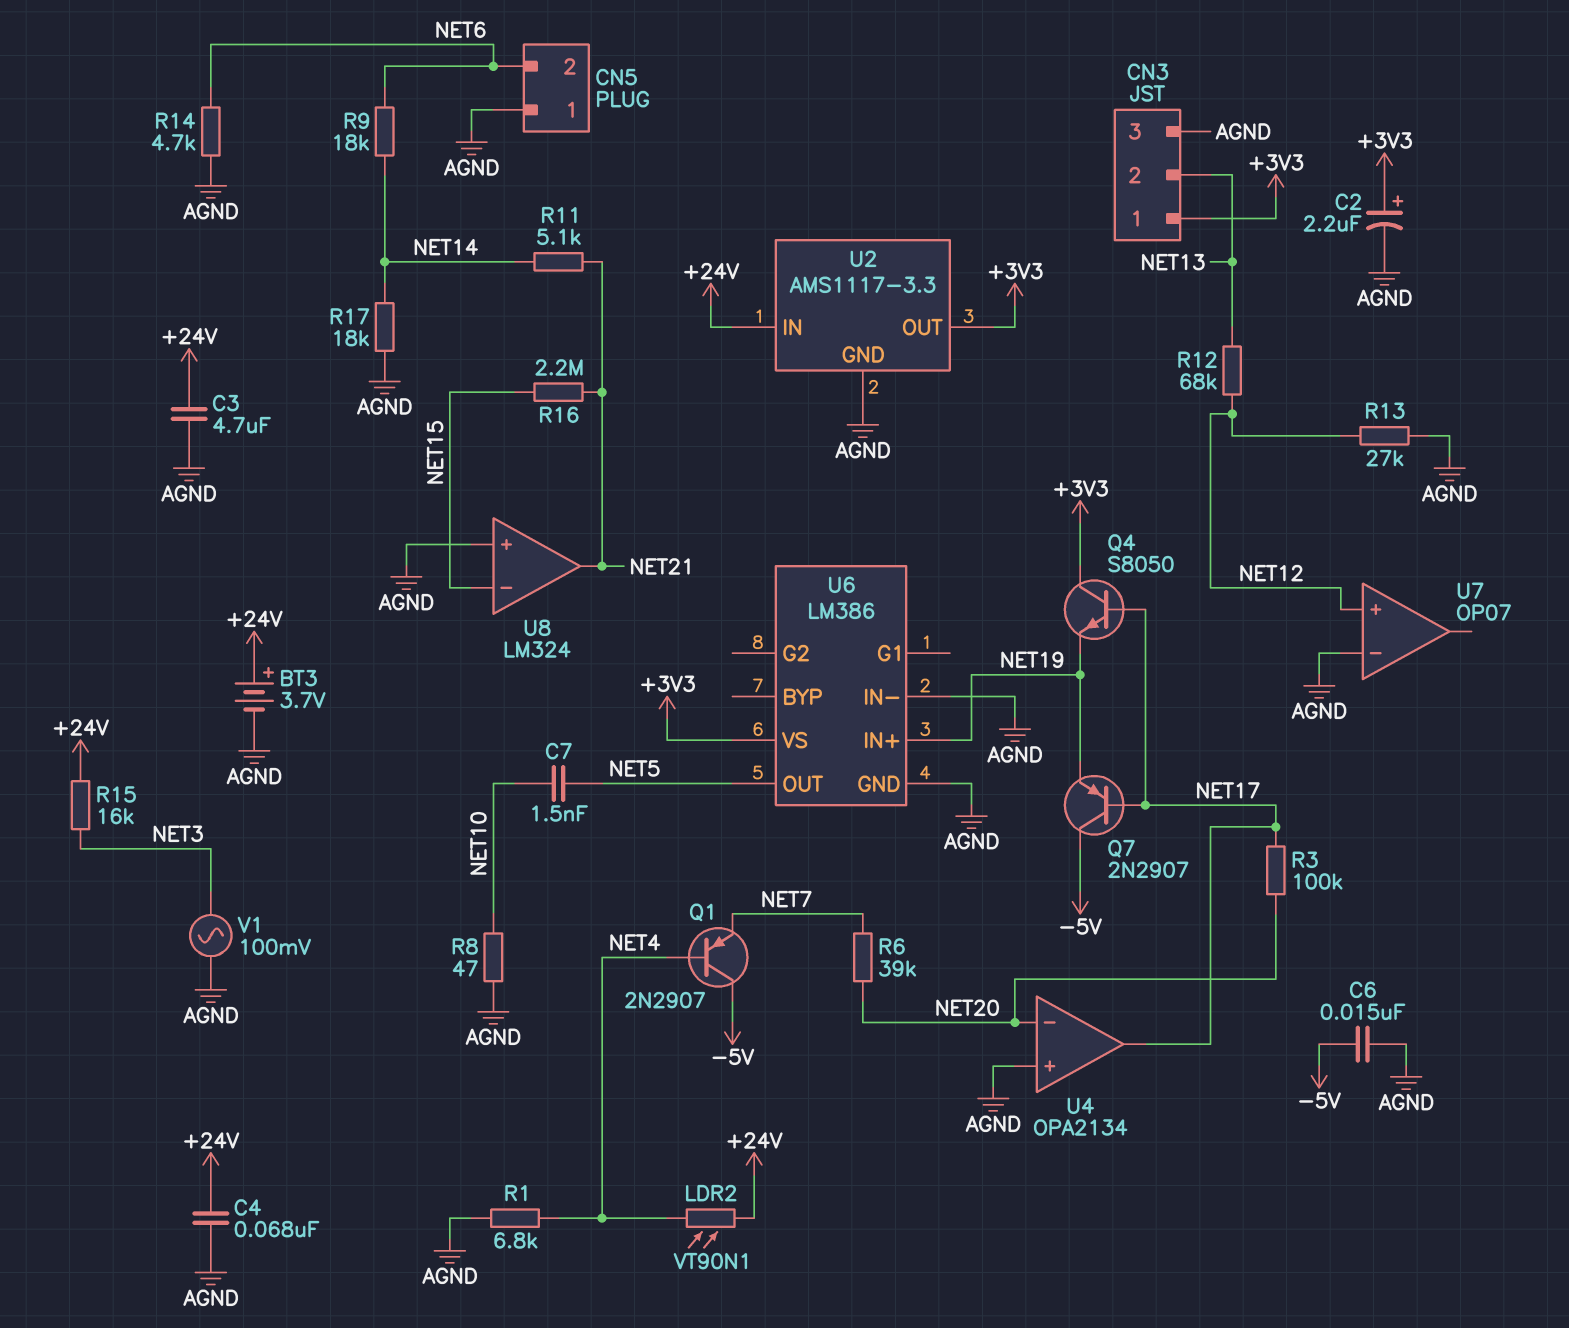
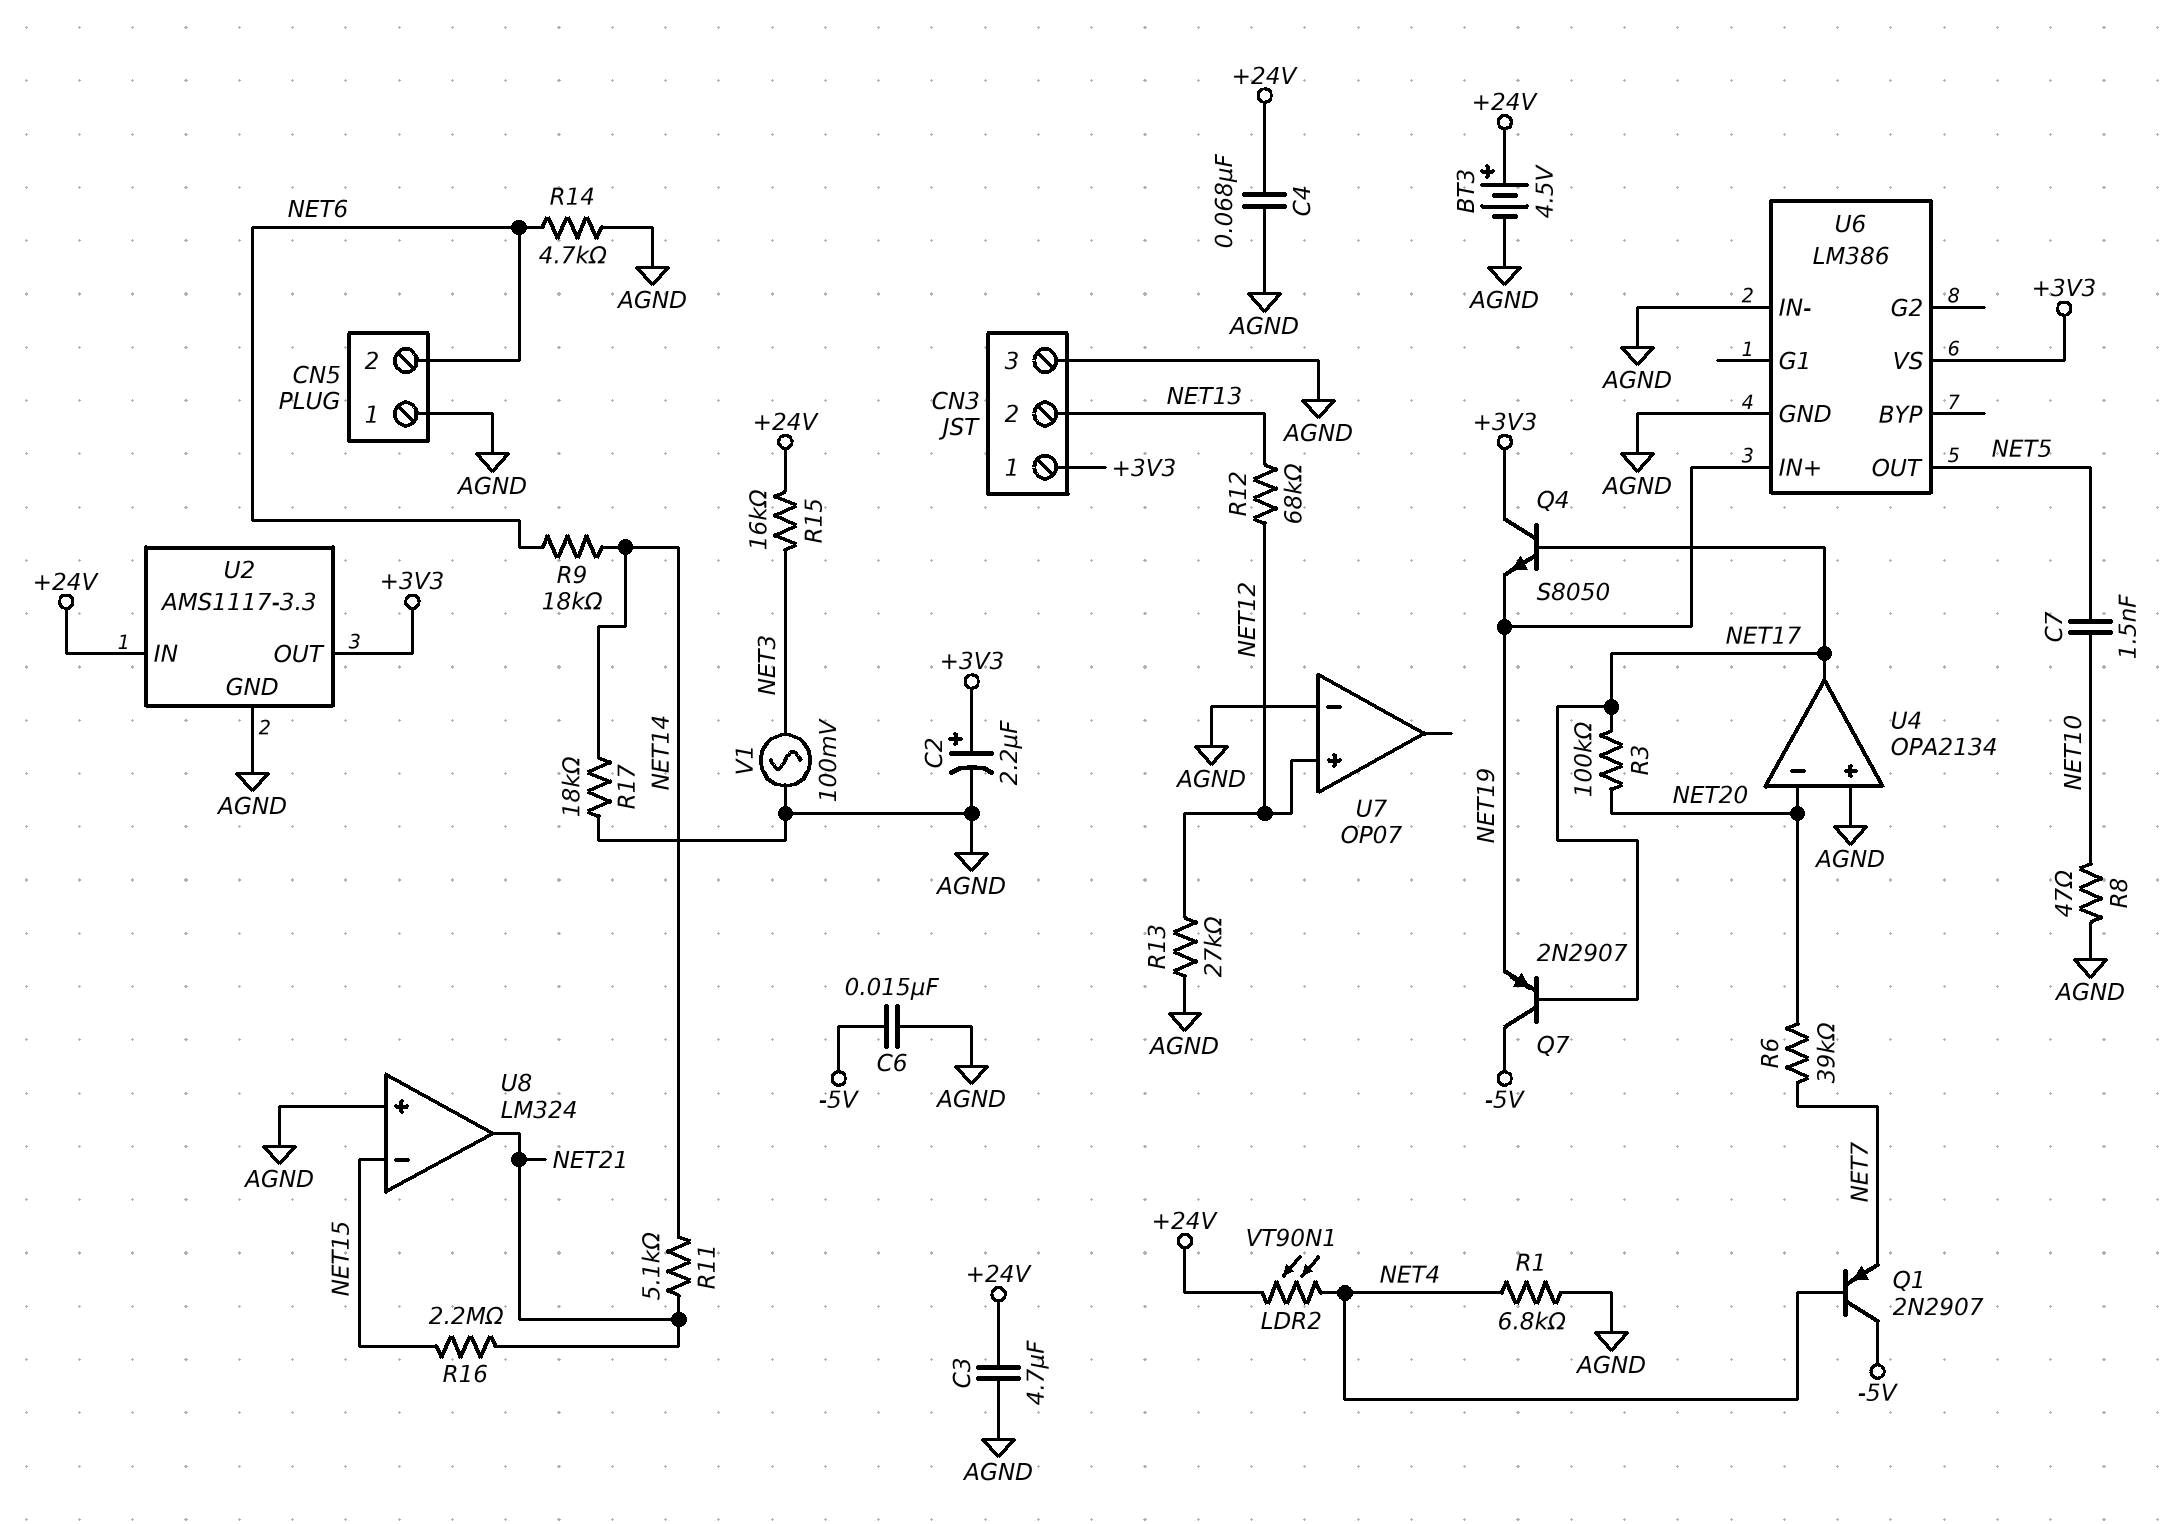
BT3: 3.7V (plus +24V, minus AGND) -> 4.5V (plus +24V, minus AGND)

